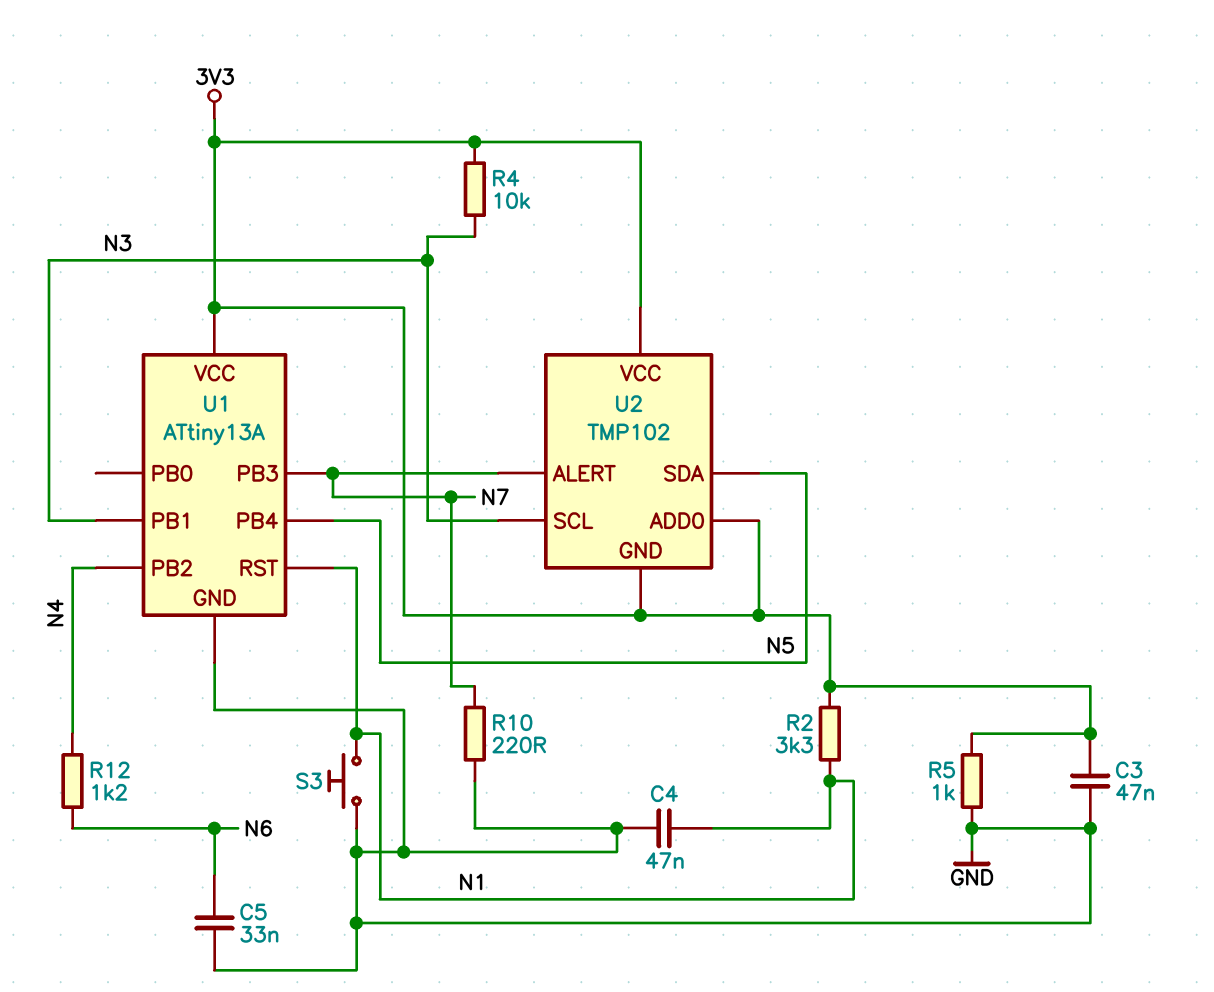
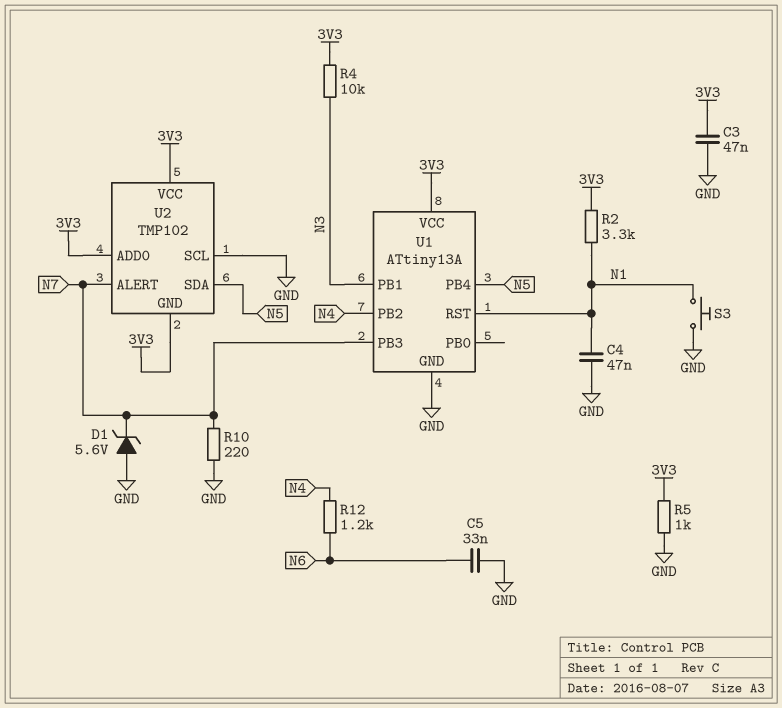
D1: none -> zener 5.6V (A GND, K N7)
U2 pin SCL: N3 -> GND

